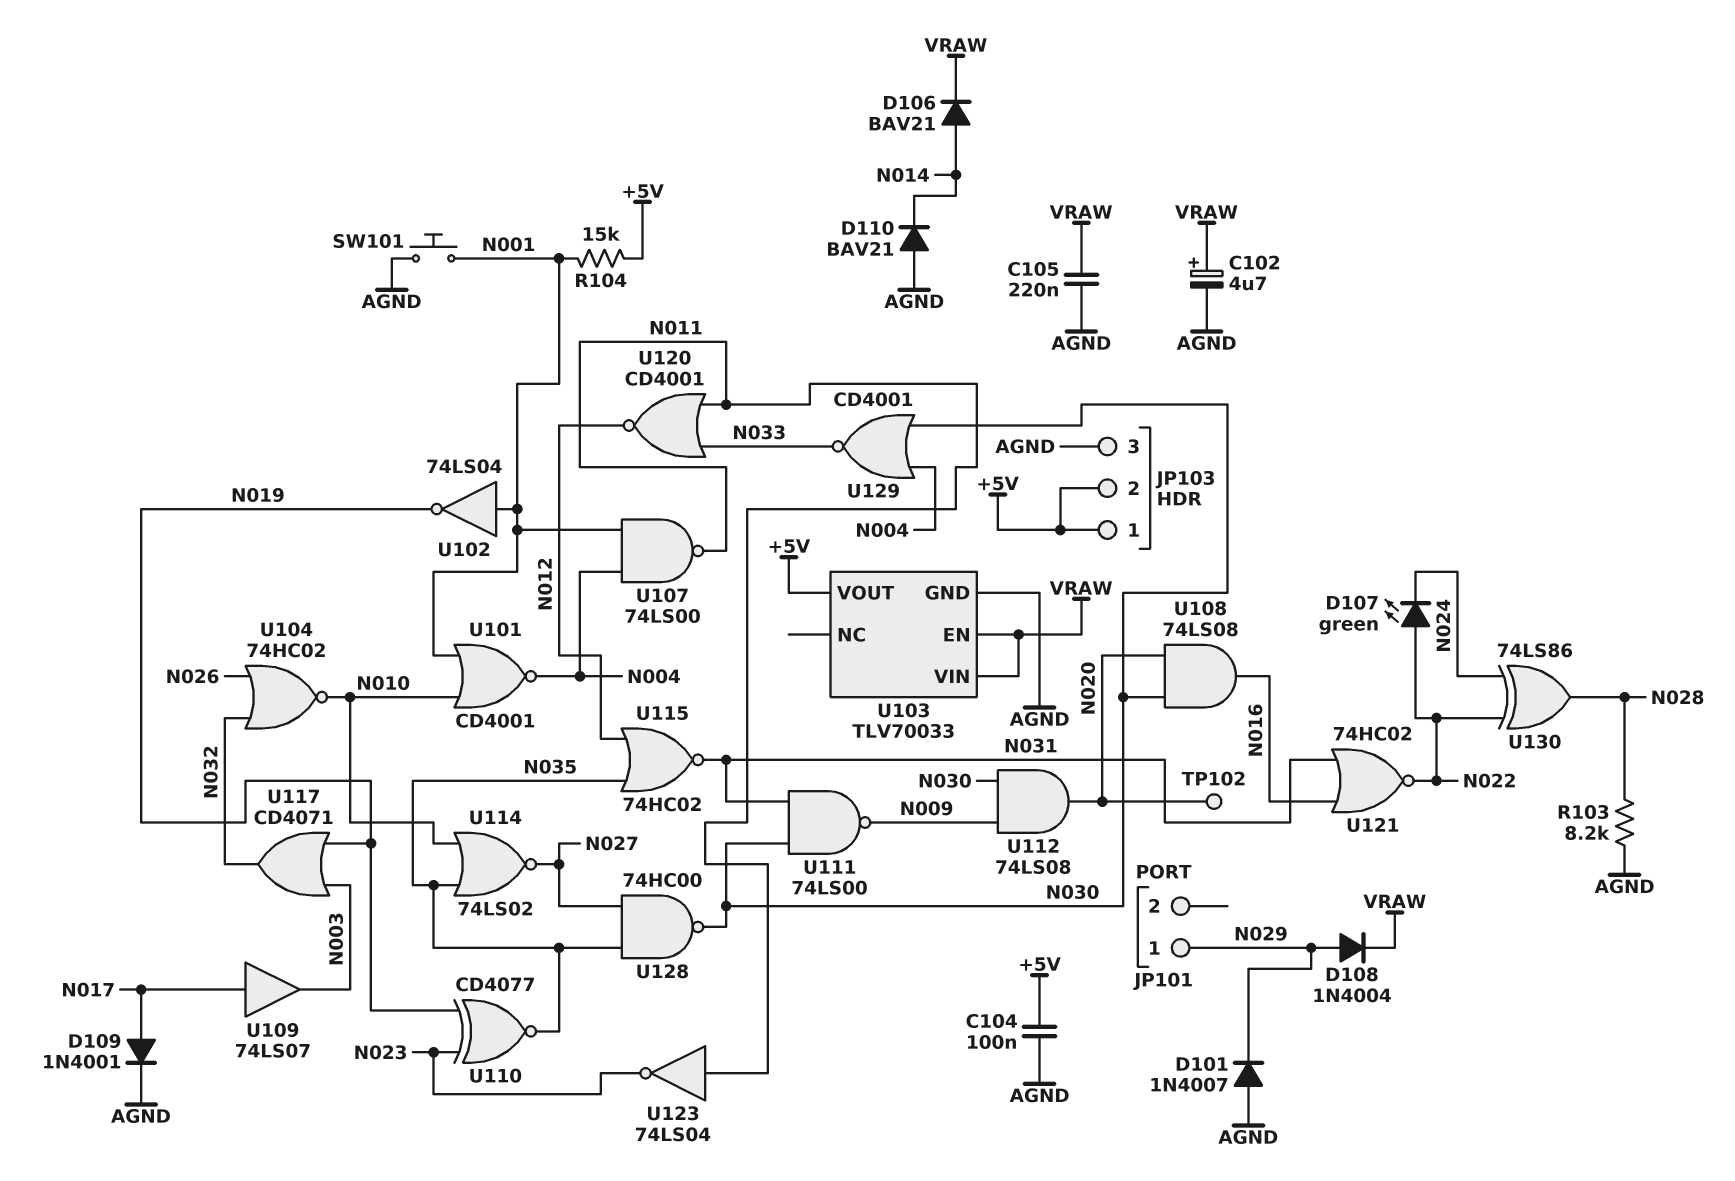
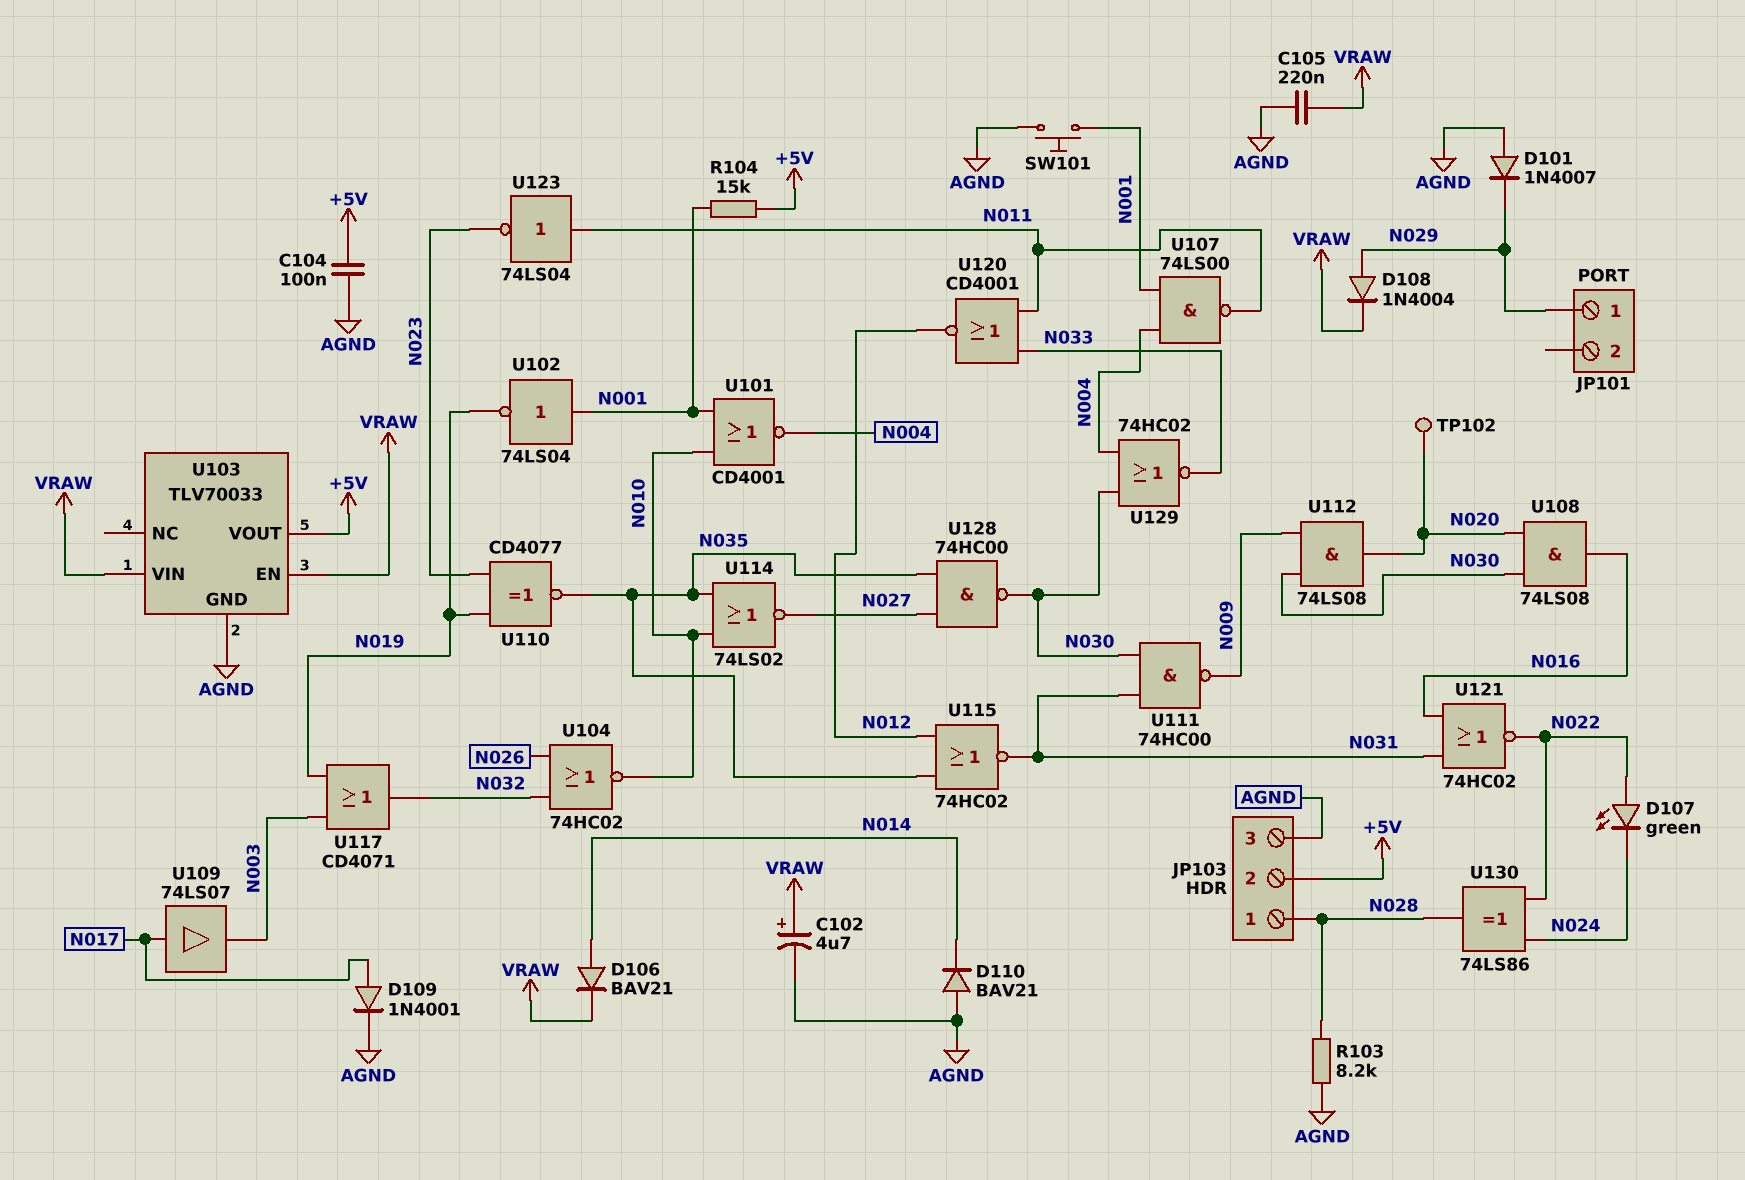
JP103 pin 1: +5V -> N028
U111: NAND 74LS00 (in N030, in N031, out N009) -> NAND 74HC00 (in N030, in N031, out N009)
U129: NOR CD4001 (in N004, in N030, out N033) -> NOR 74HC02 (in N004, in N030, out N033)

